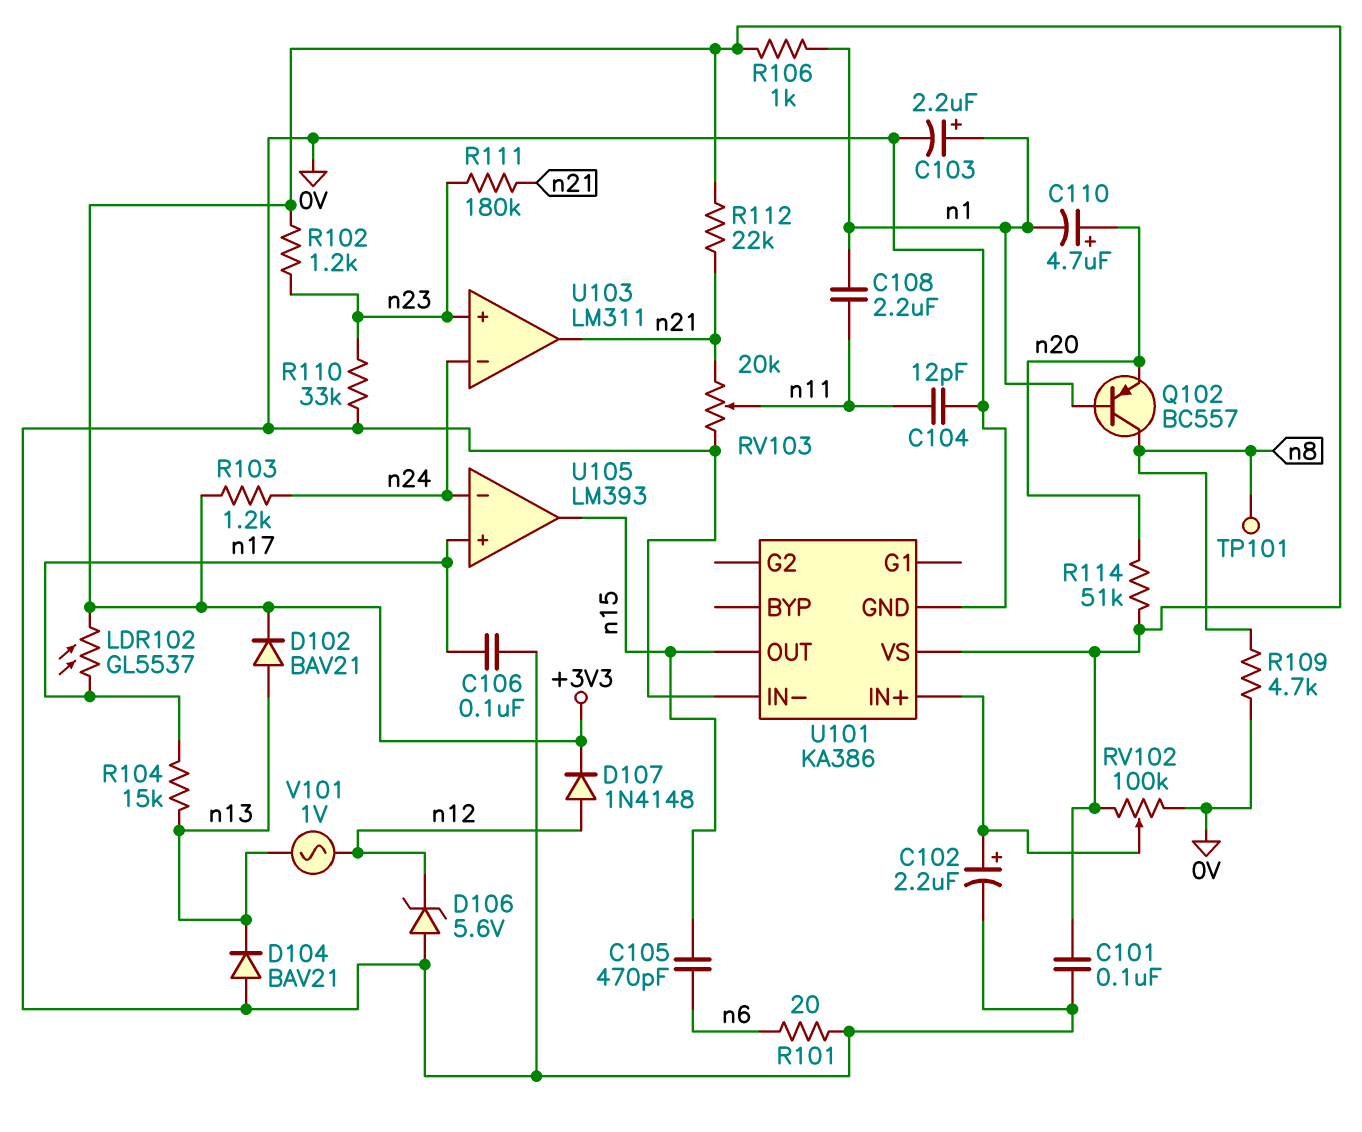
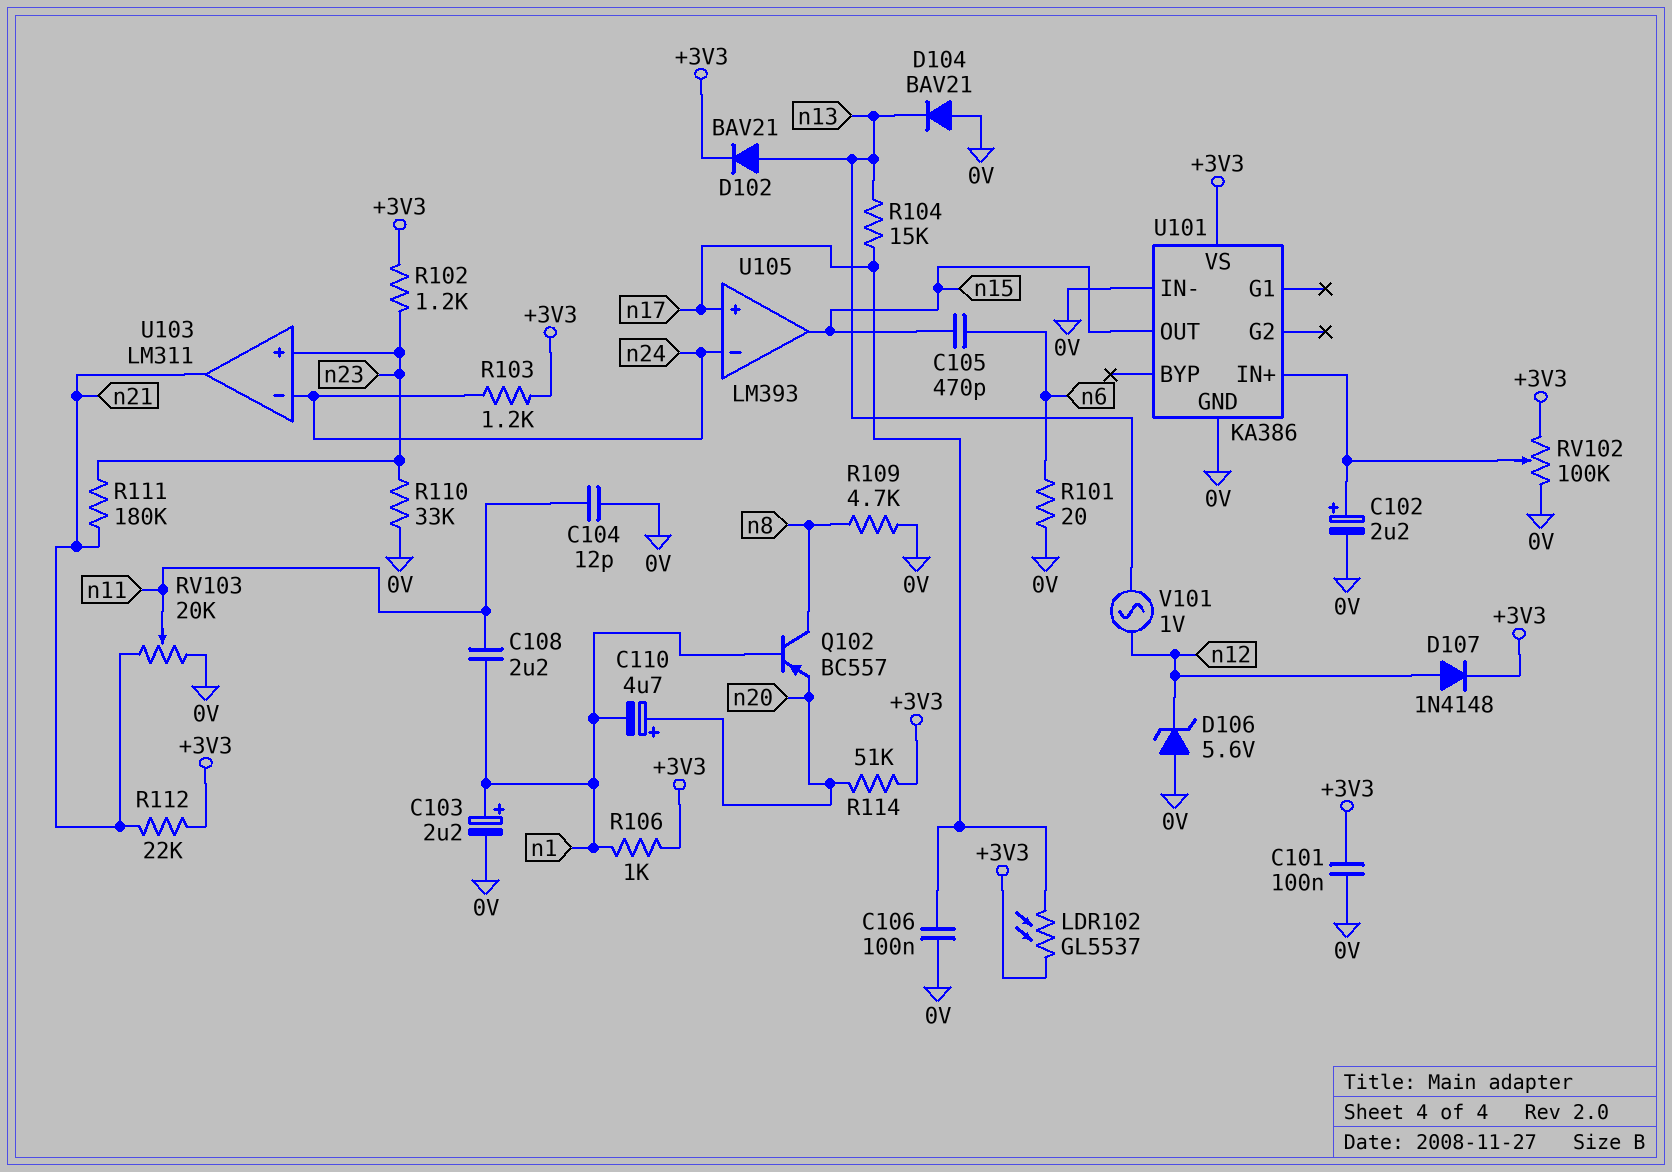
TP101: test point (n8) -> none

